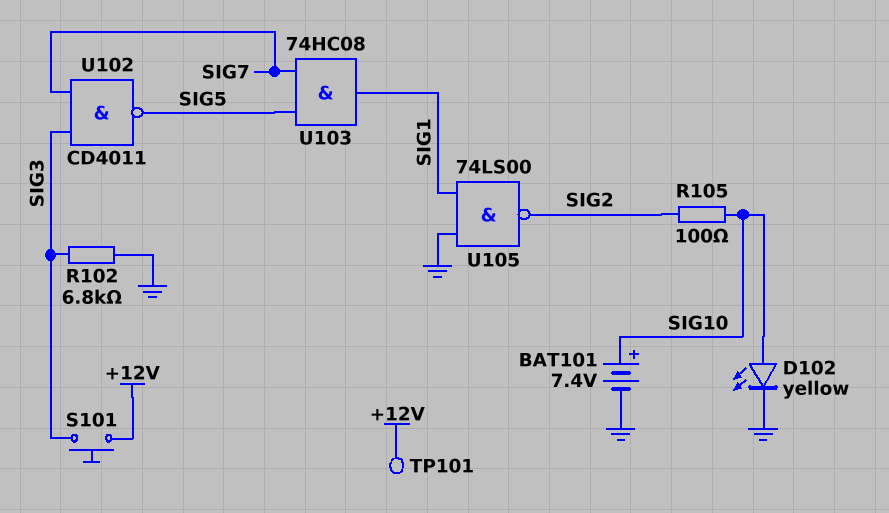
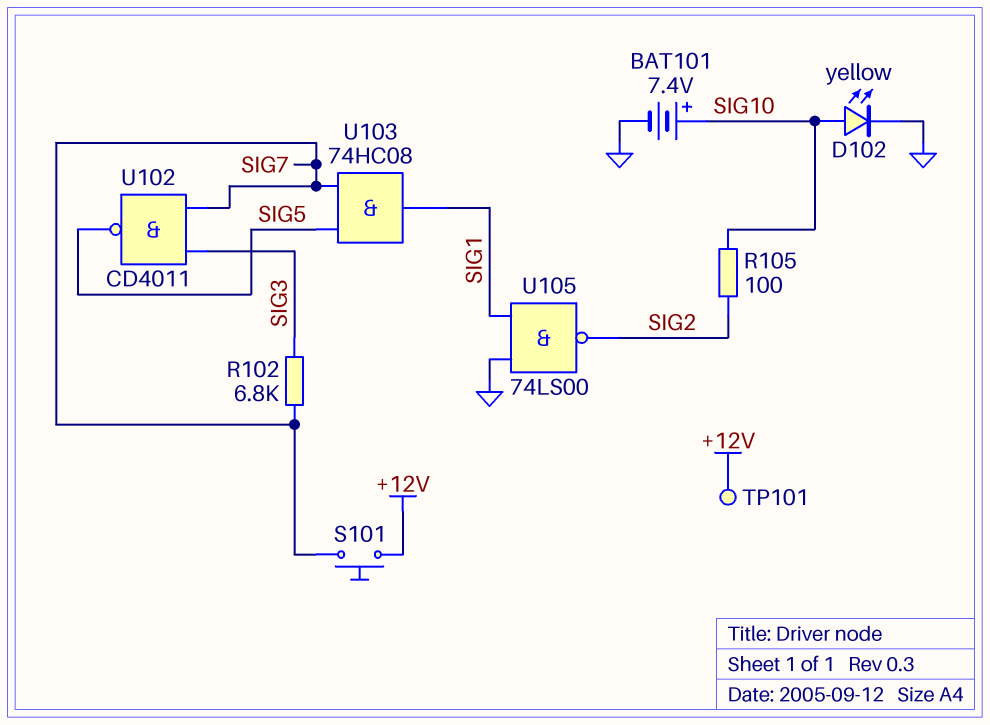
R102: 6.8k (GND, SIG3) -> 6.8k (SIG3, SIG7)
S101: button (+12V, SIG3) -> button (+12V, SIG7)

